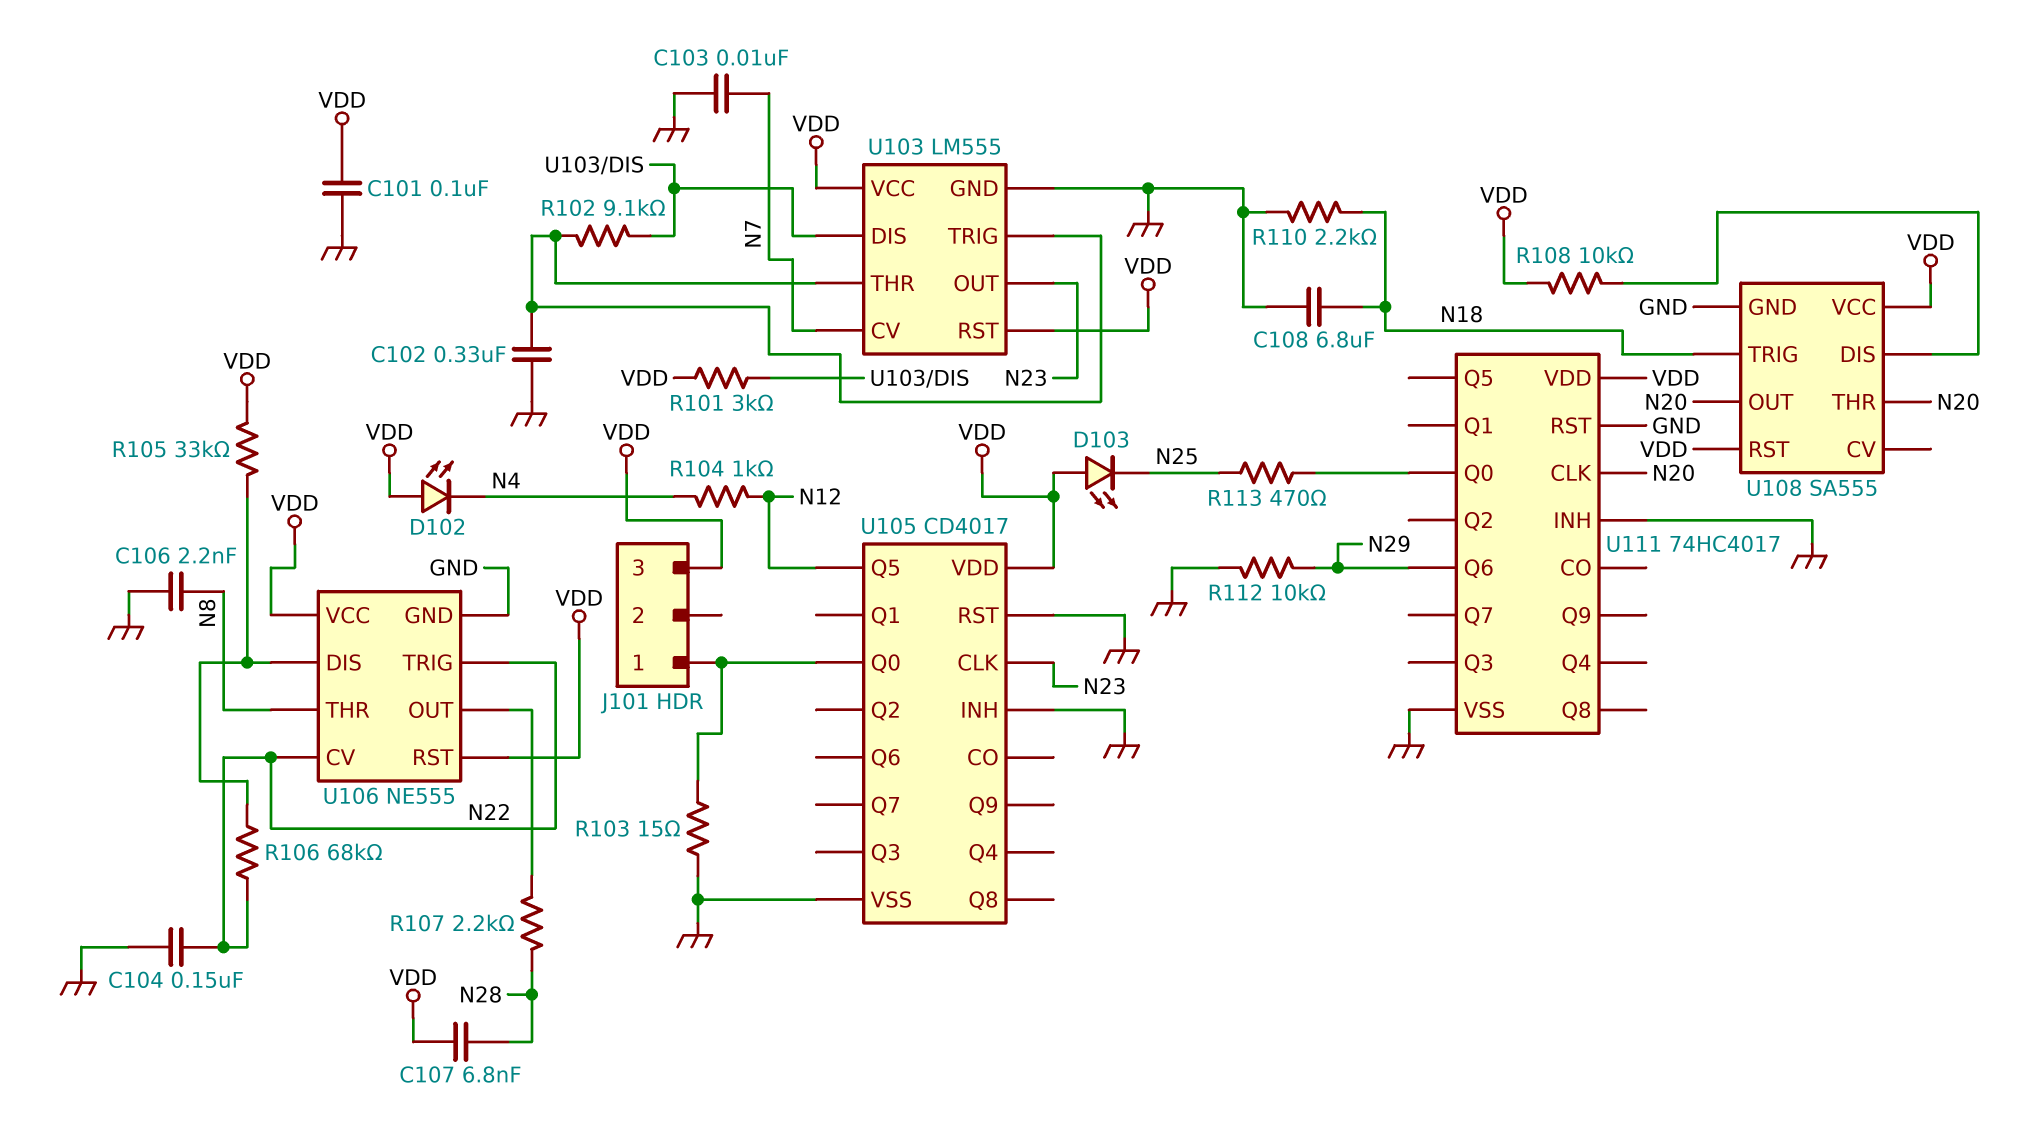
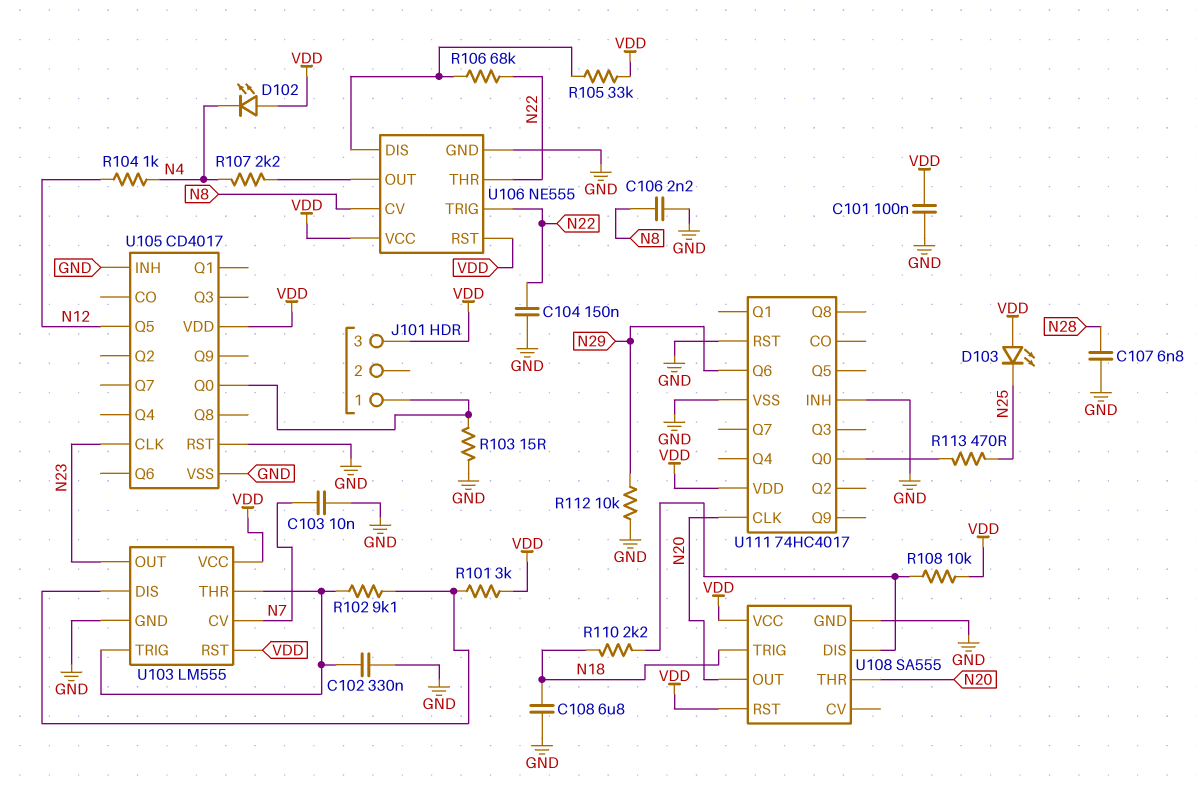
C107: 6.8nF (N28, VDD) -> 6.8nF (GND, N28)
R107: 2.2k (N28, U106/OUT) -> 2.2k (N4, U106/OUT)
R110: 2.2k (GND, N18) -> 2.2k (N18, U108/DIS)
U106 pin CV: N22 -> N8
U106 pin THR: N8 -> N22

